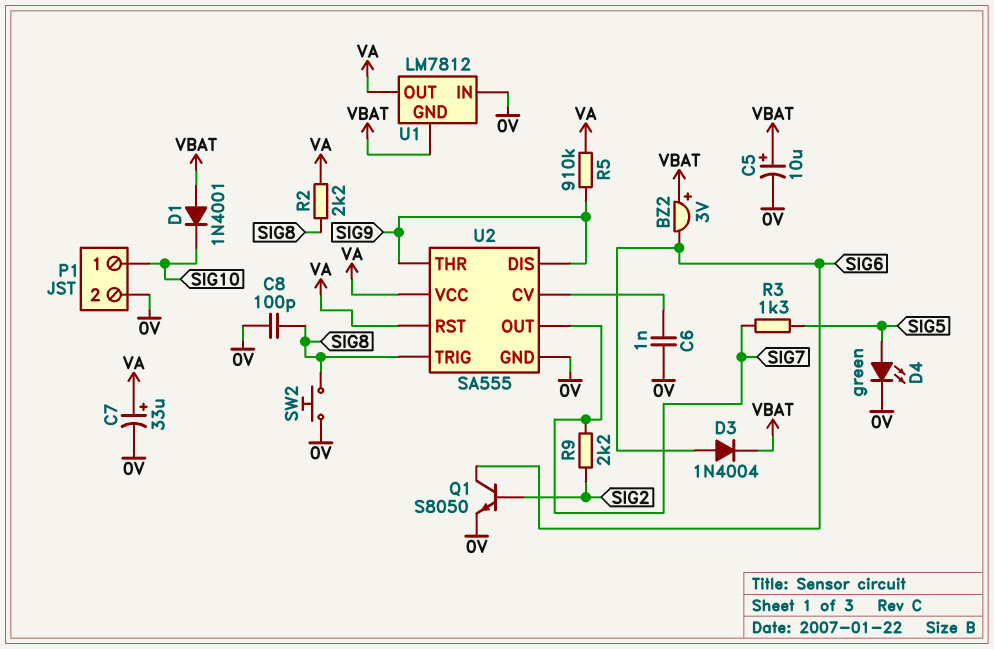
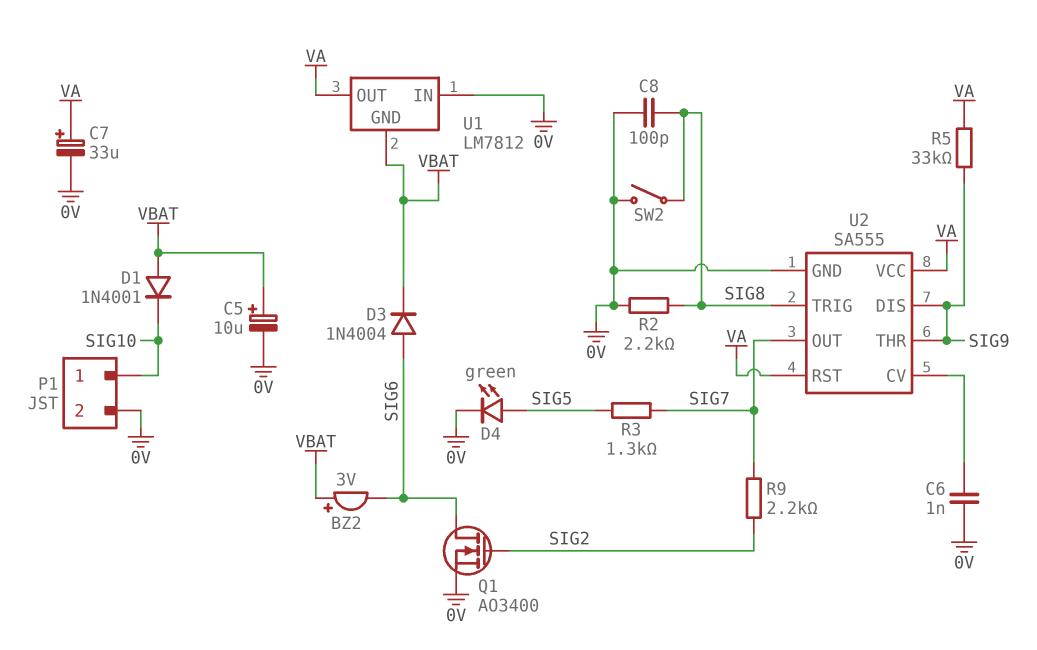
Q1: NPN S8050 (B SIG2, C SIG6, E 0V) -> NMOS AO3400 (G SIG2, D SIG6, S 0V)
R2: 2.2k (SIG8, VA) -> 2.2k (0V, SIG8)
R5: 910k (SIG9, VA) -> 33k (SIG9, VA)
SW2: button (0V, SIG8) -> switch (0V, SIG8)

